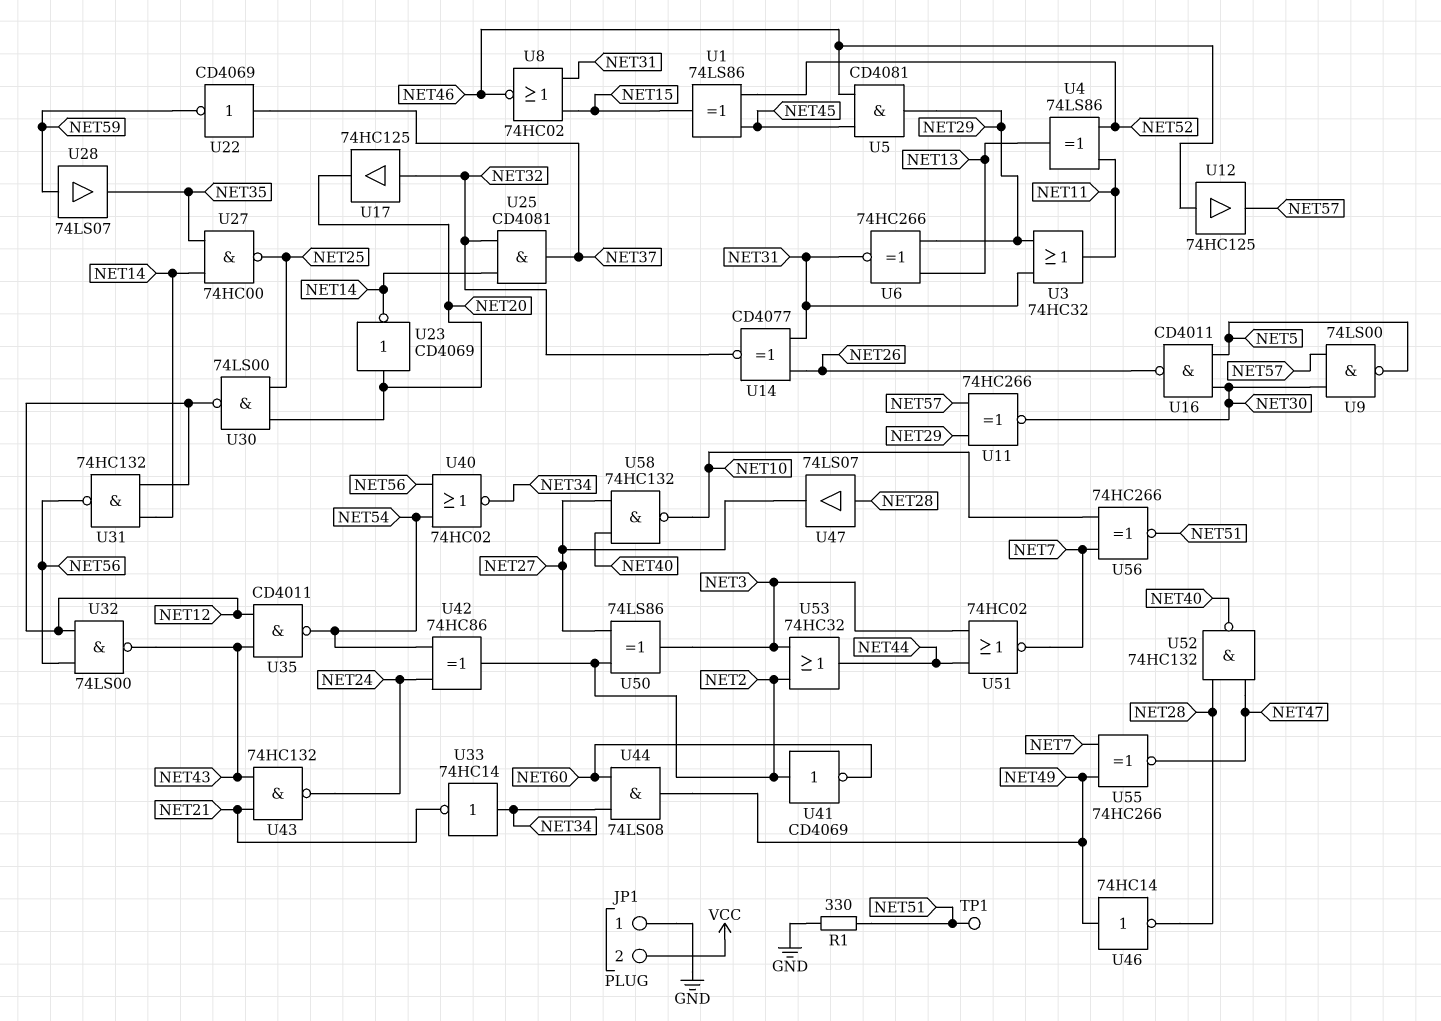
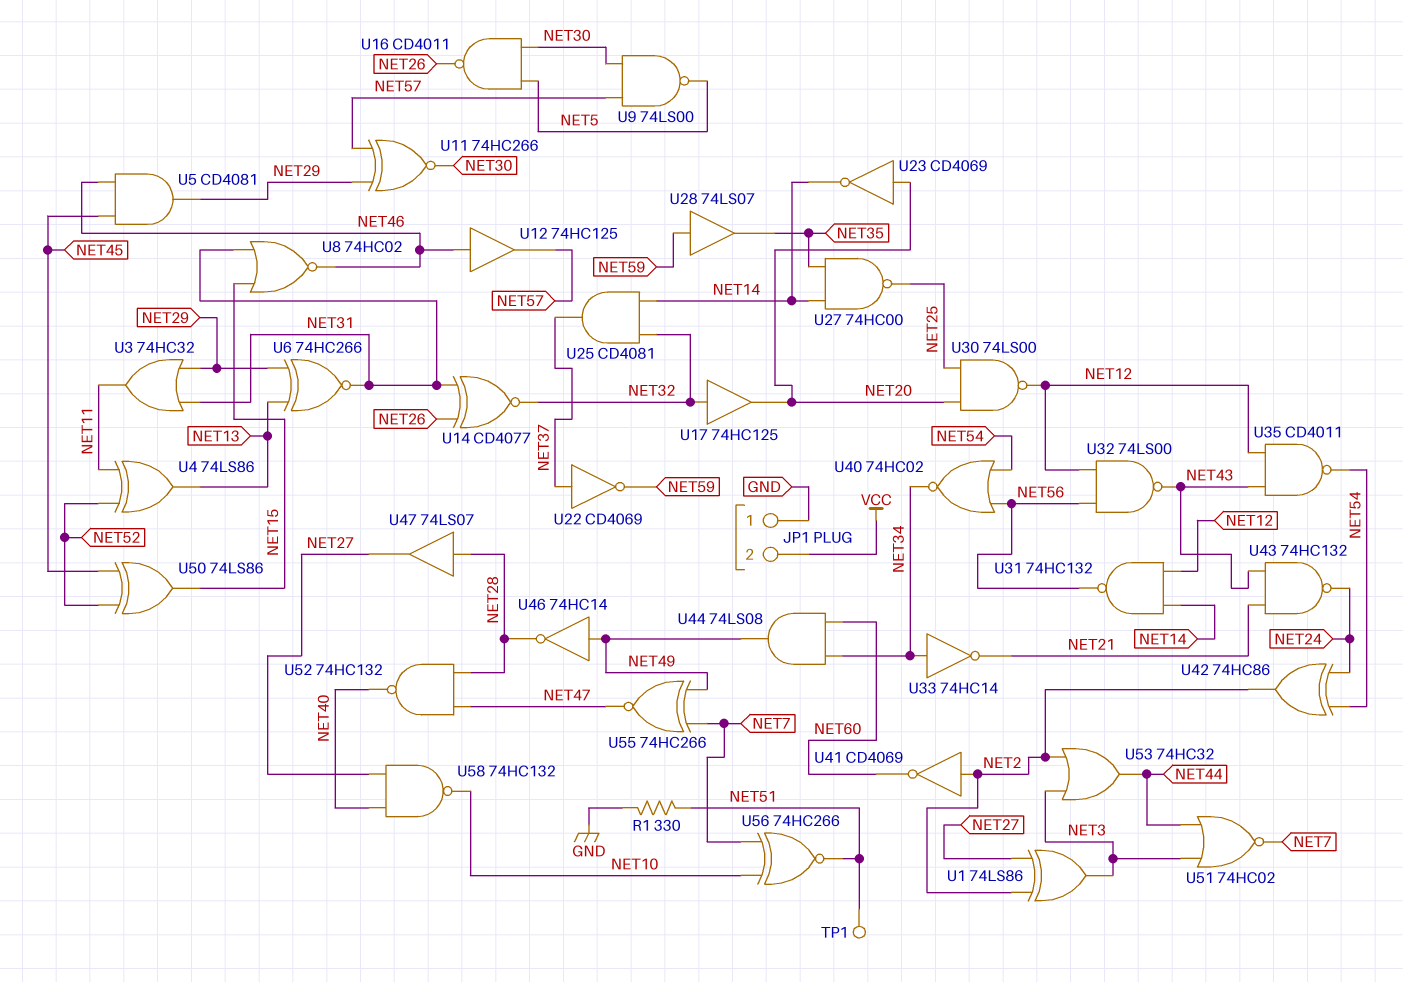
U1: XOR 74LS86 (in NET45, in NET52, out NET15) -> XOR 74LS86 (in NET2, in NET27, out NET3)
U50: XOR 74LS86 (in NET2, in NET27, out NET3) -> XOR 74LS86 (in NET45, in NET52, out NET15)

